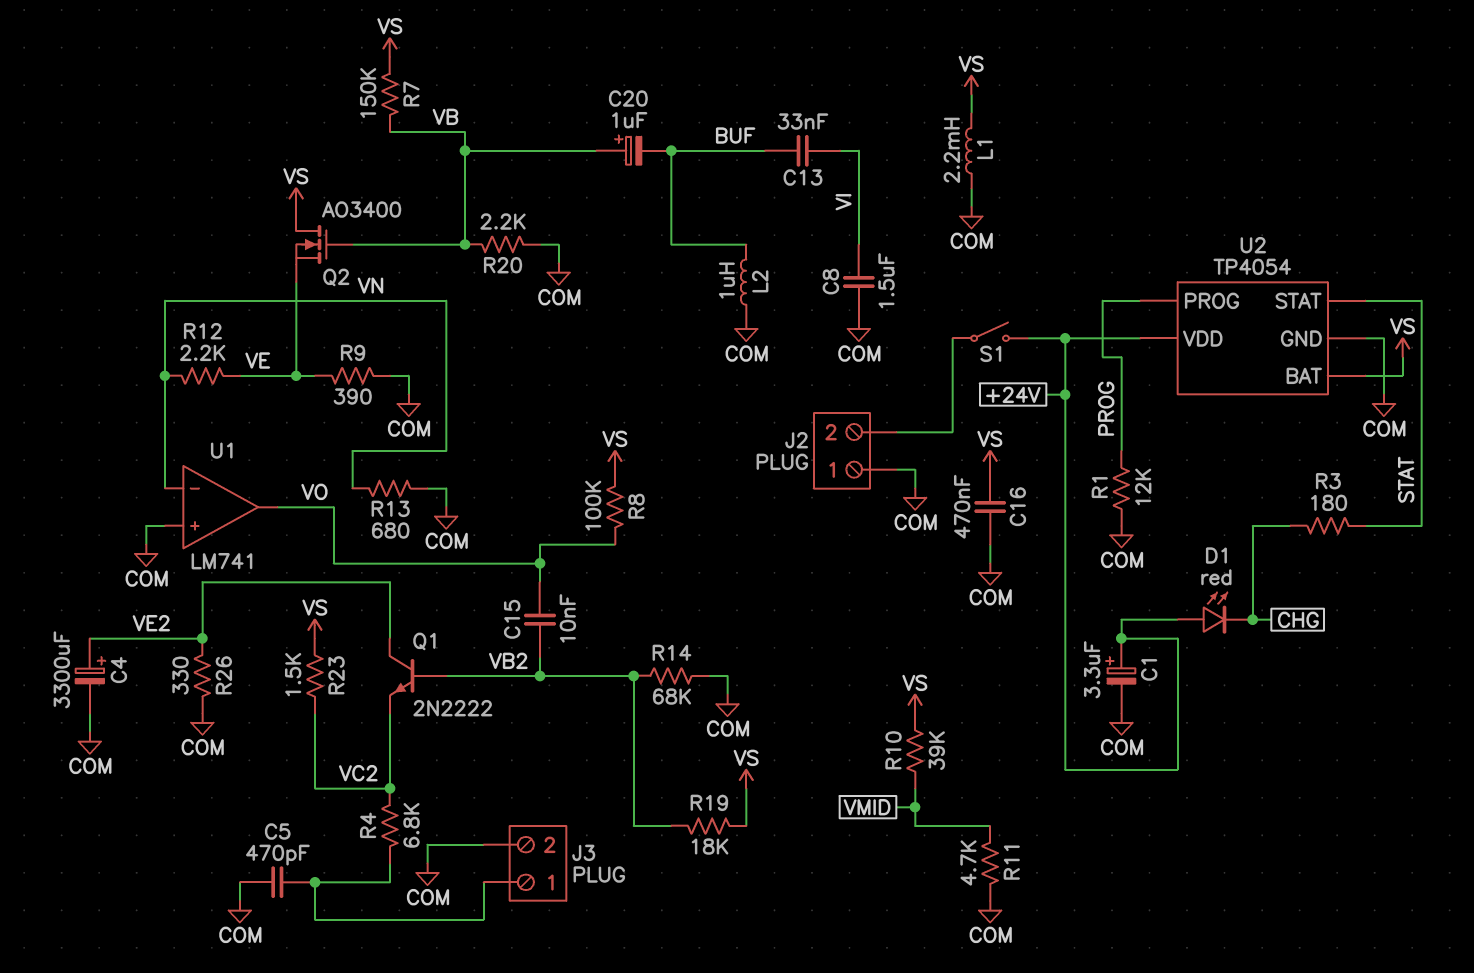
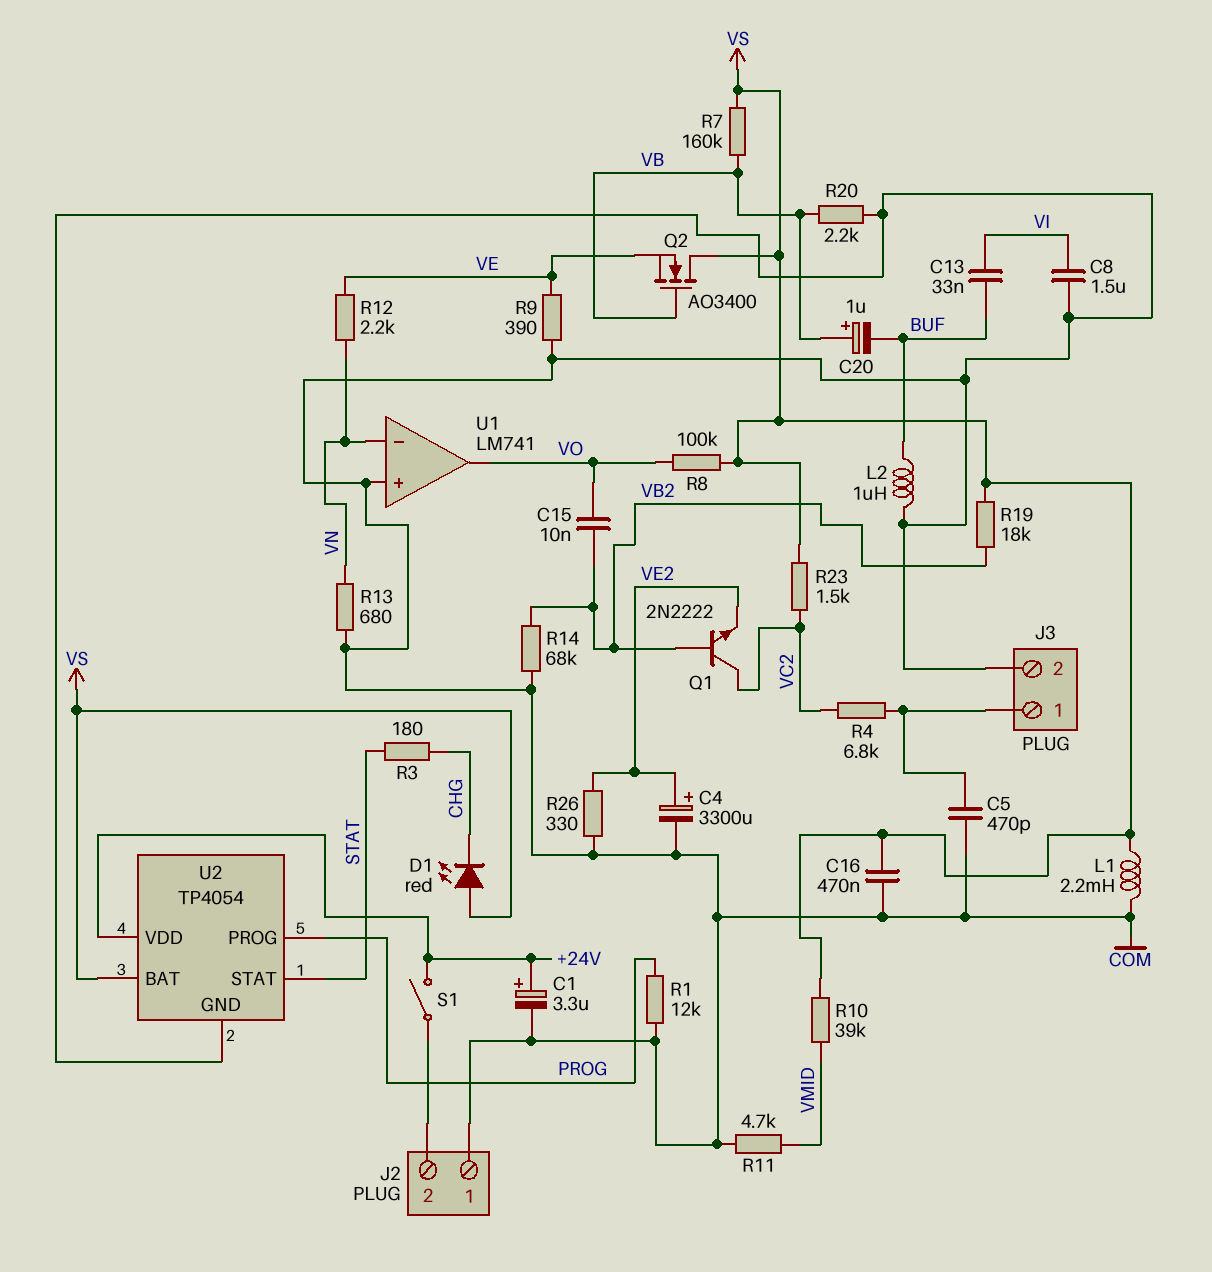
D1: LED red (A +24V, K CHG) -> LED red (A VS, K CHG)
Q1: NPN 2N2222 (B VB2, C VE2, E VC2) -> NPN 2N2222 (B VB2, C VC2, E VE2)
R7: 150k (VB, VS) -> 160k (VB, VS)

